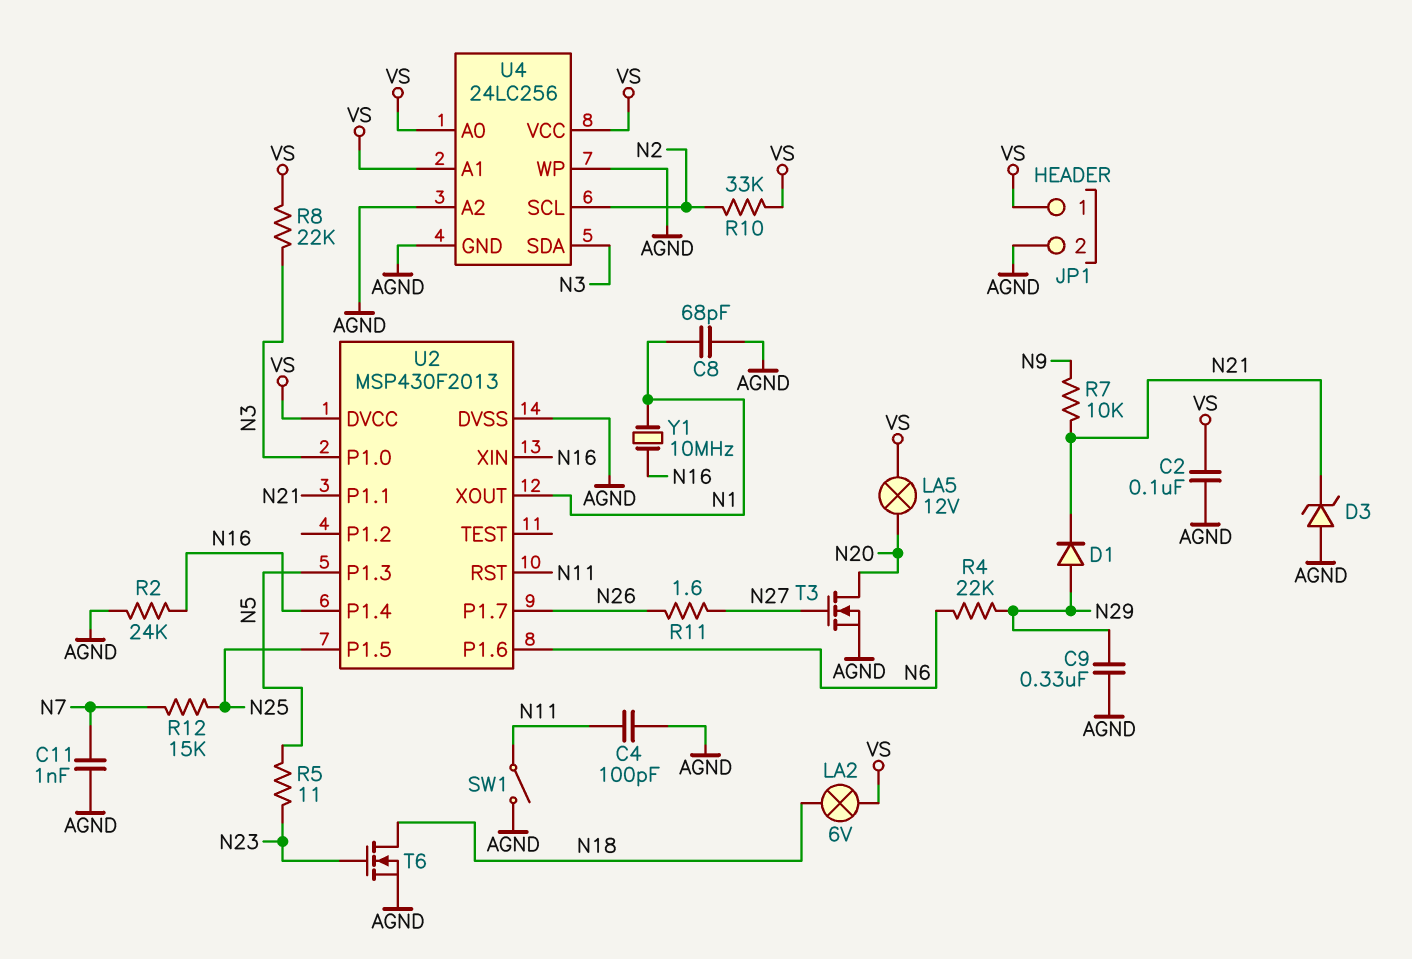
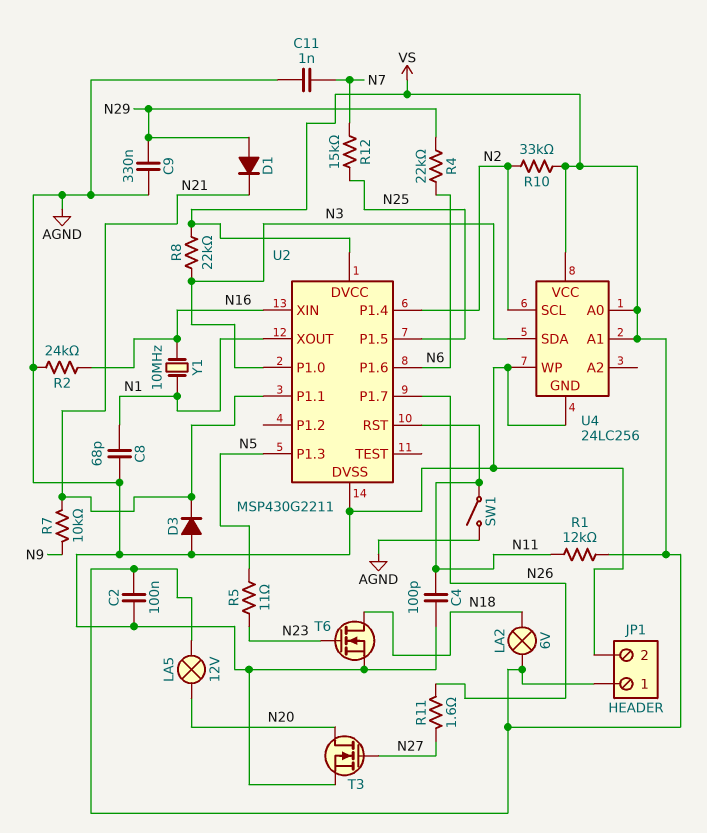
D3: zener (A AGND, K N21) -> diode (A AGND, K N21)
R1: none -> 12k (N11, VS)
U2: MSP430F2013 -> MSP430G2211
U2 pin P1.4: N16 -> N2
U4 pin A2: AGND -> none

